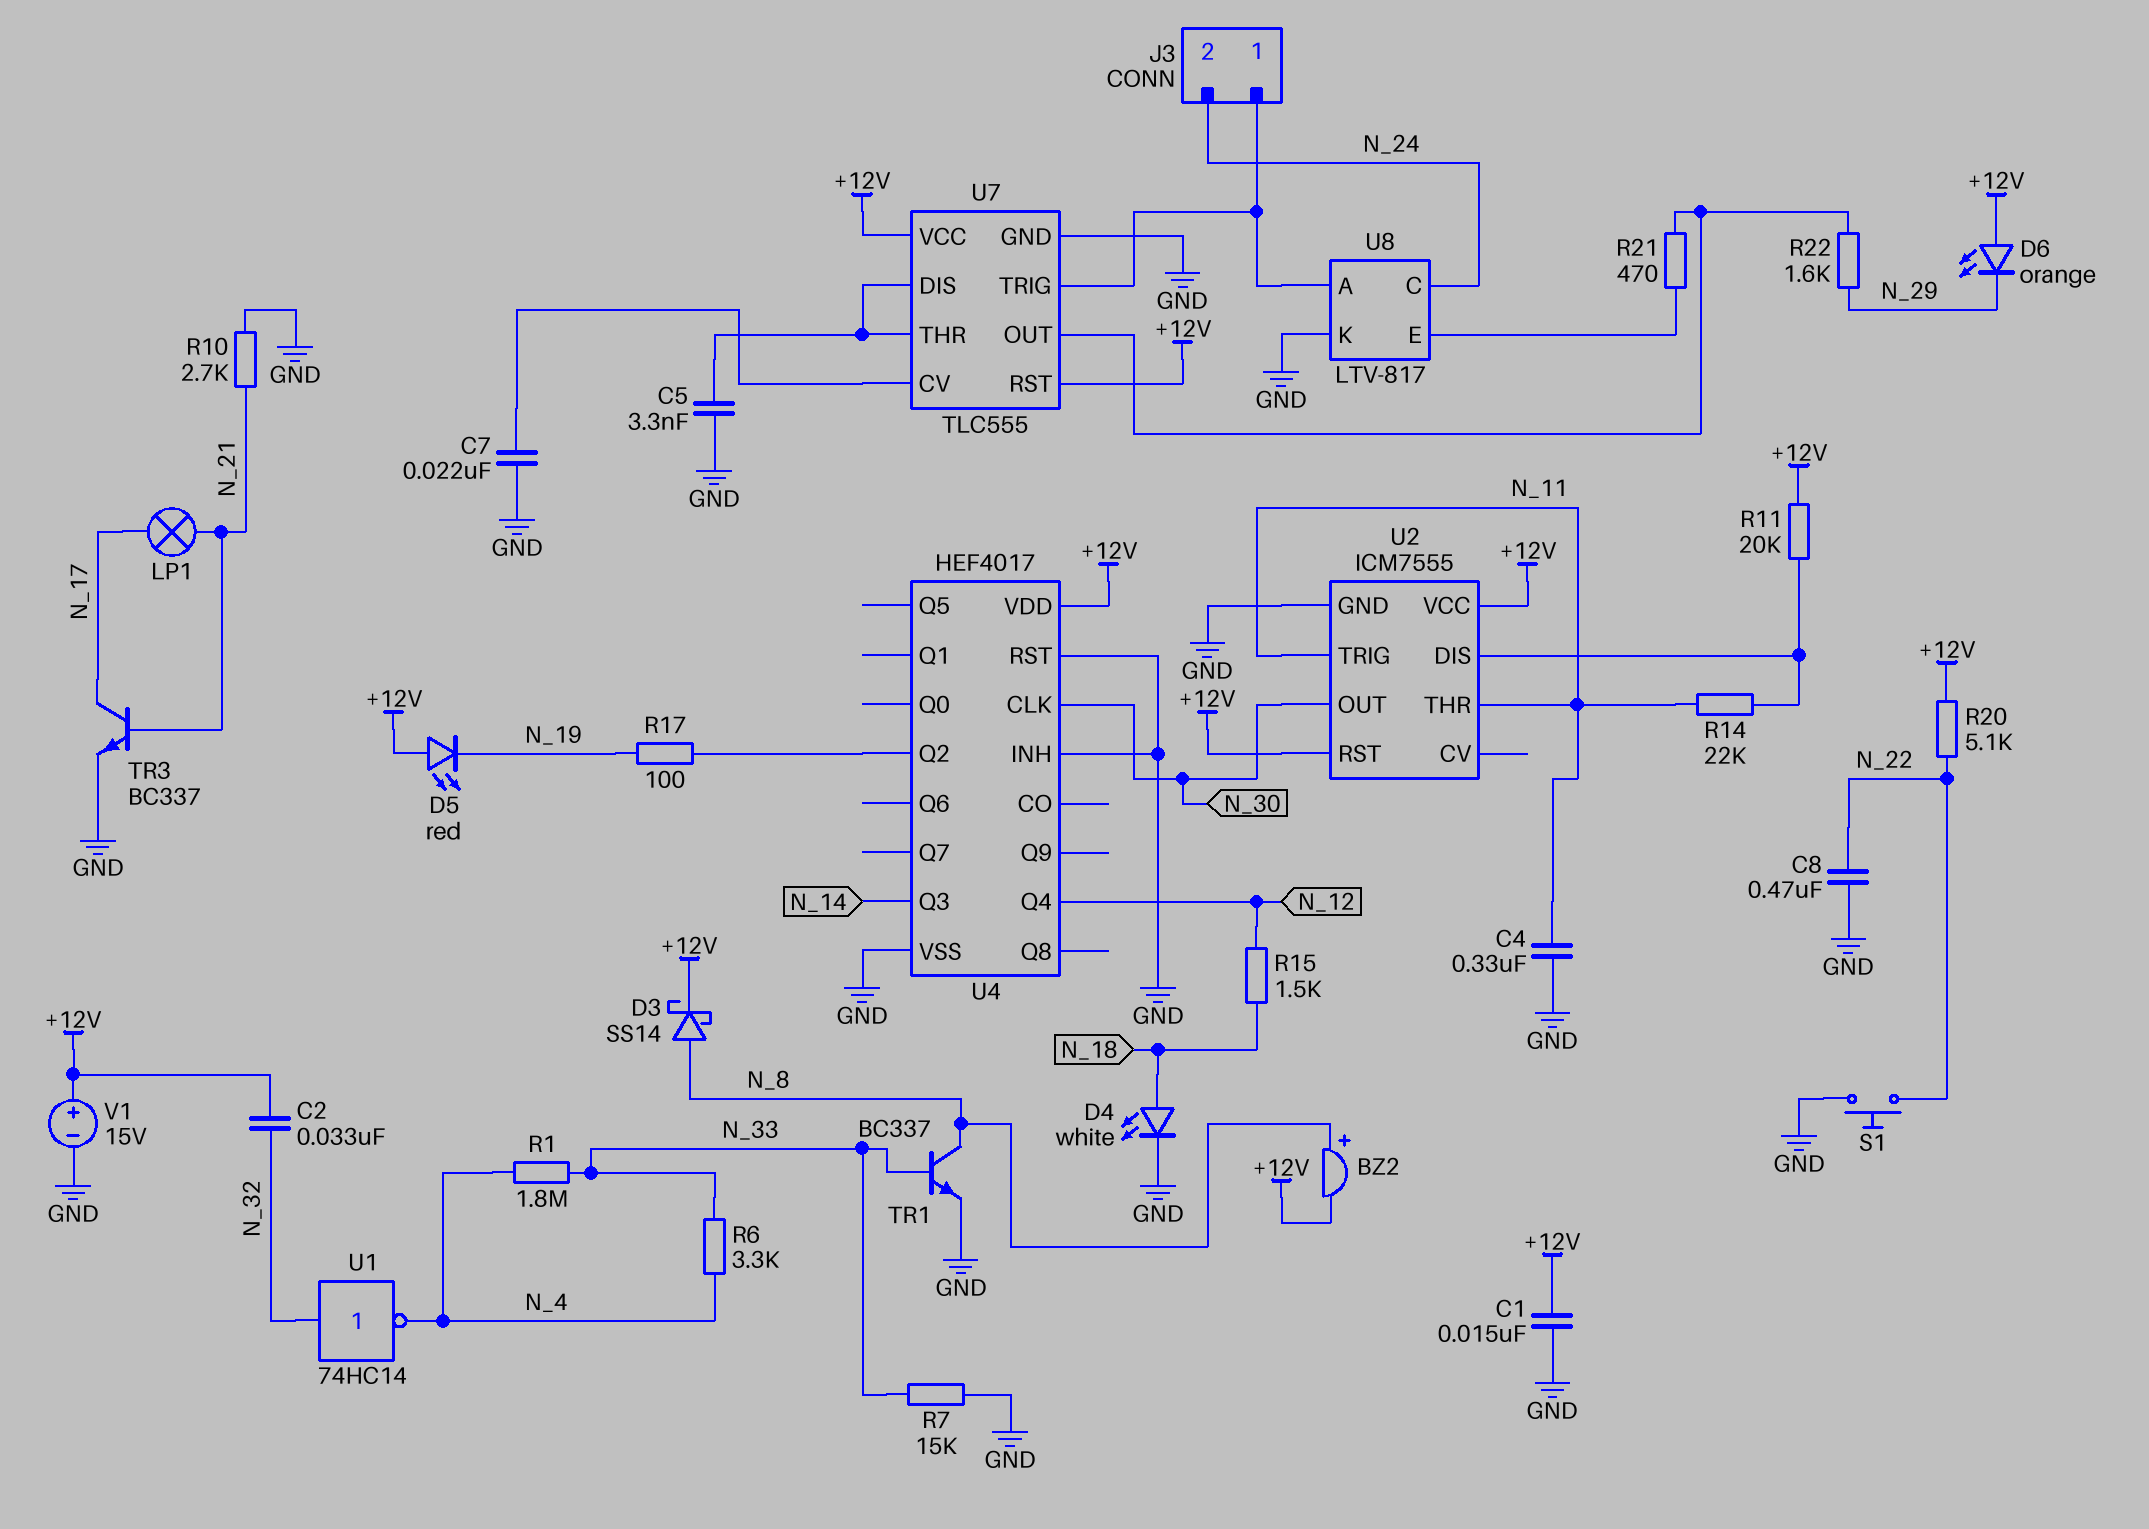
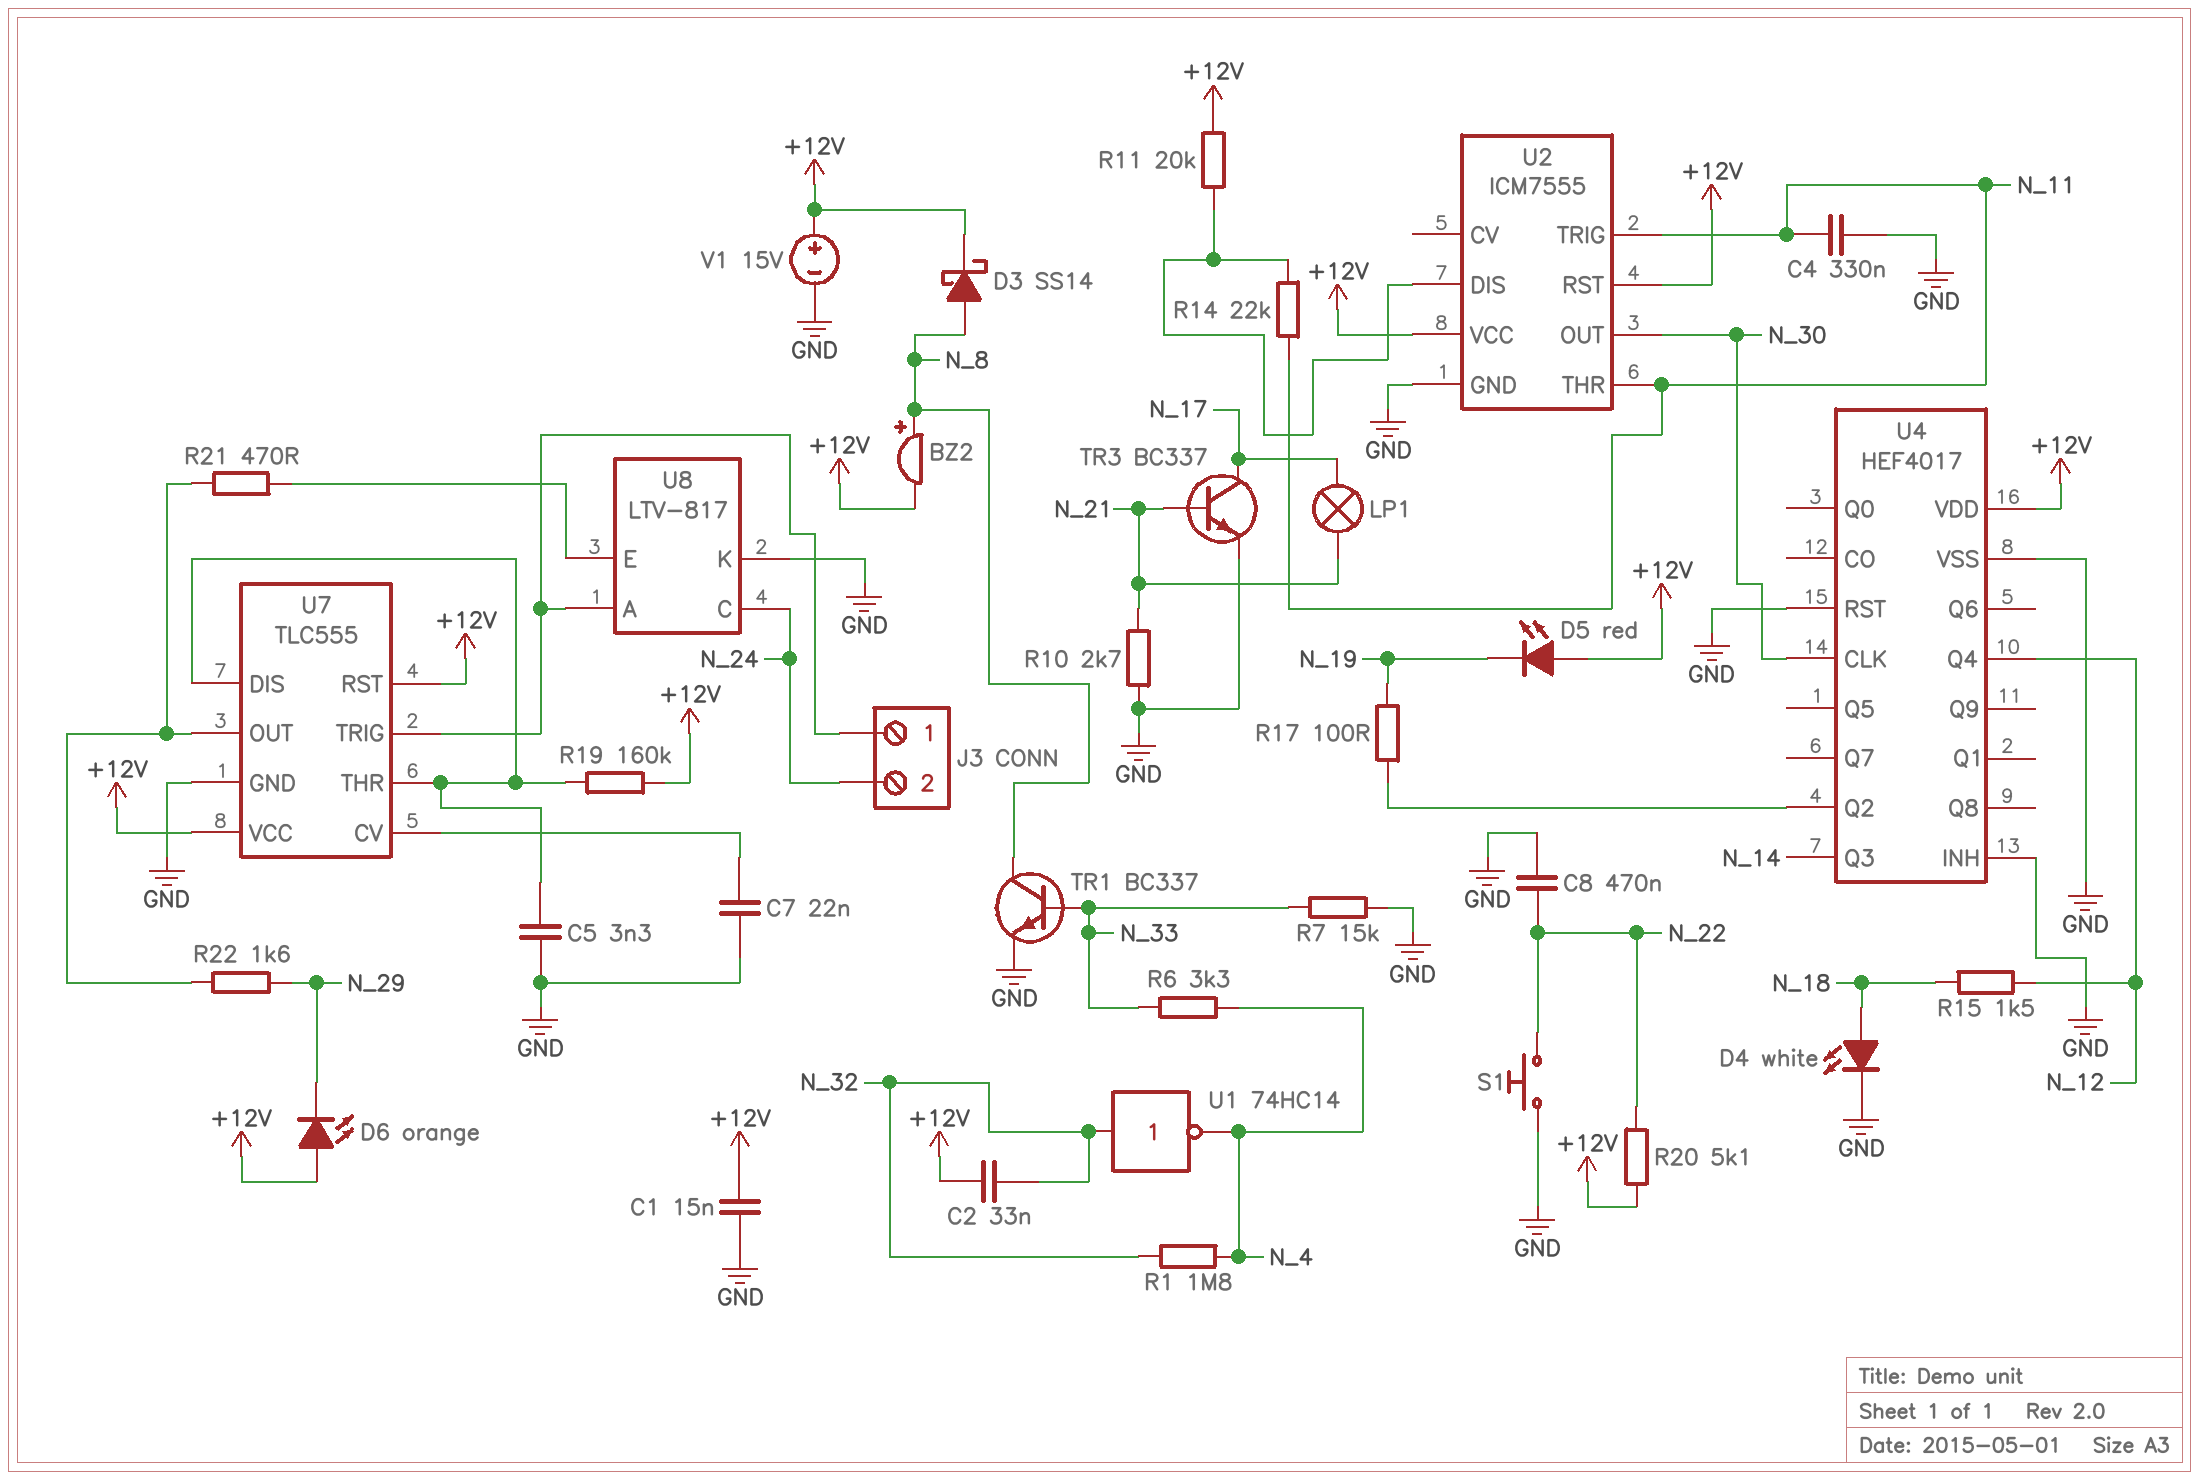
R1: 1.8M (N_4, N_33) -> 1.8M (N_4, N_32)
R19: none -> 160k (+12V, U7/DIS)

